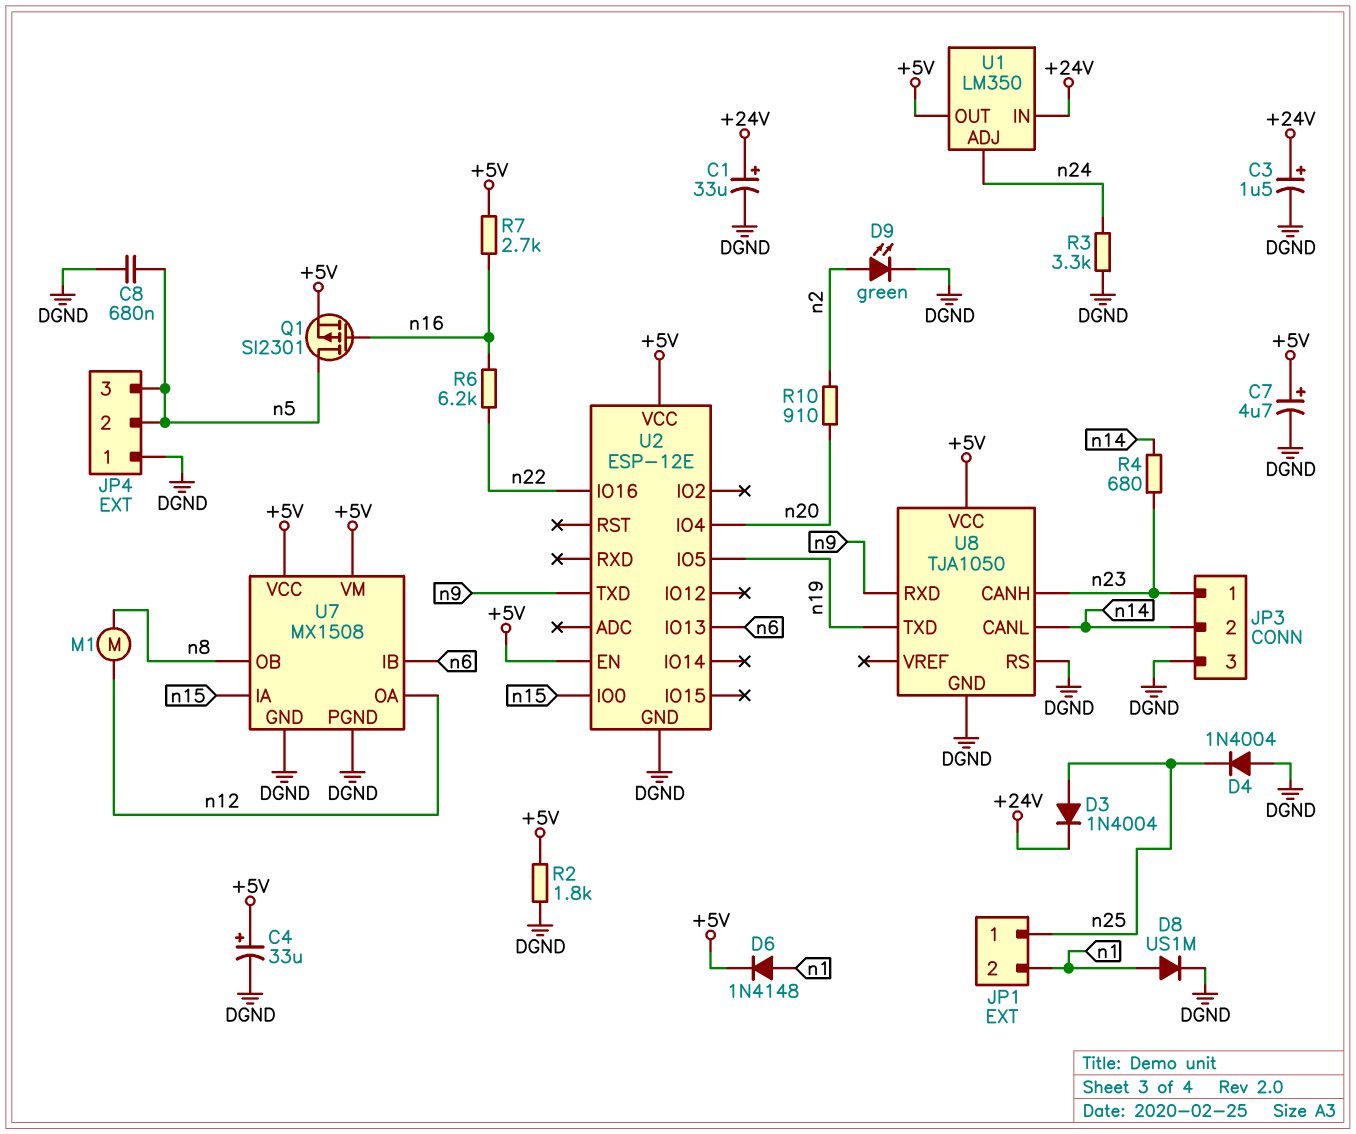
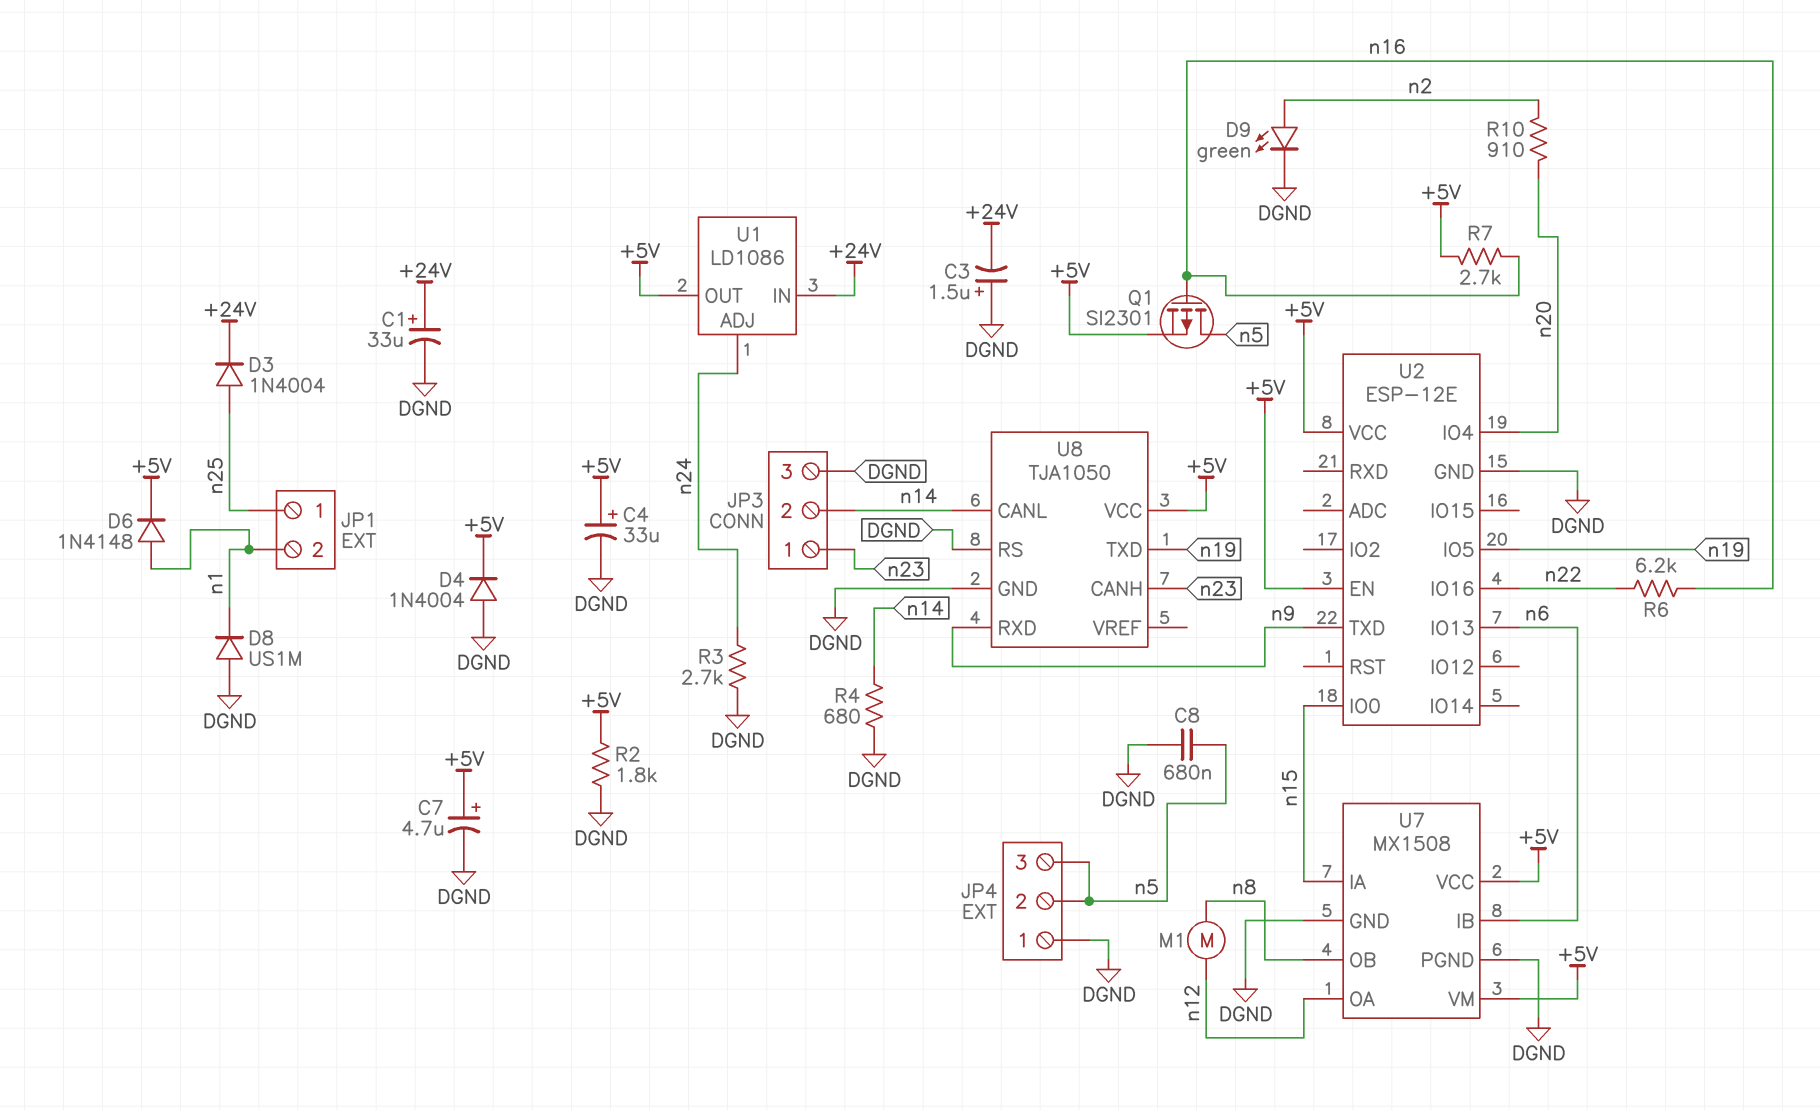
C3: 1.5uF (plus +24V, minus DGND) -> 1.5uF (plus DGND, minus +24V)
D4: diode 1N4004 (A DGND, K n25) -> diode 1N4004 (A DGND, K +5V)
D8: diode US1M (A n1, K DGND) -> diode US1M (A DGND, K n1)
R3: 3.3k (DGND, n24) -> 2.7k (DGND, n24)
R4: 680 (n14, n23) -> 680 (DGND, n14)
U1: LM350 -> LD1086

